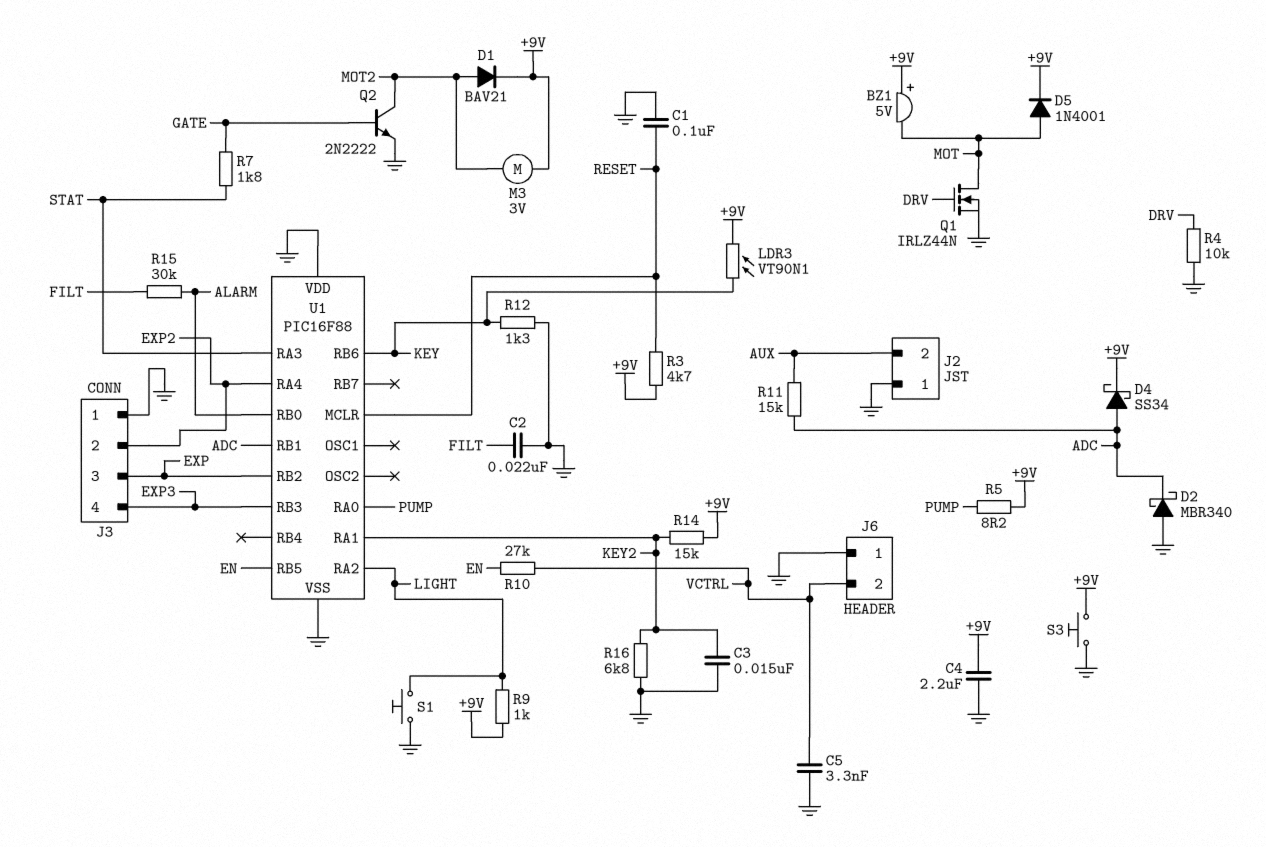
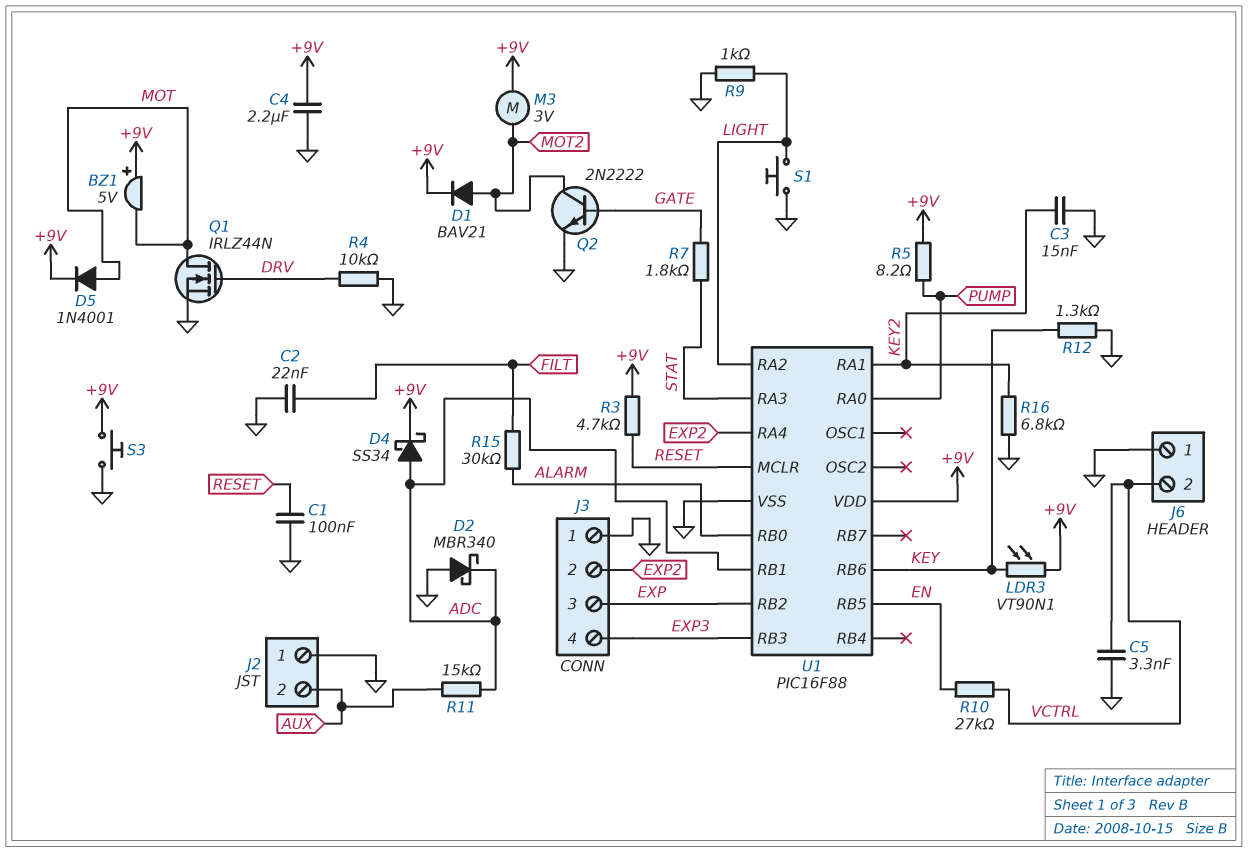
R9: 1k (+9V, LIGHT) -> 1k (GND, LIGHT)
R14: 15k (+9V, KEY2) -> none
U1 pin VDD: GND -> +9V

